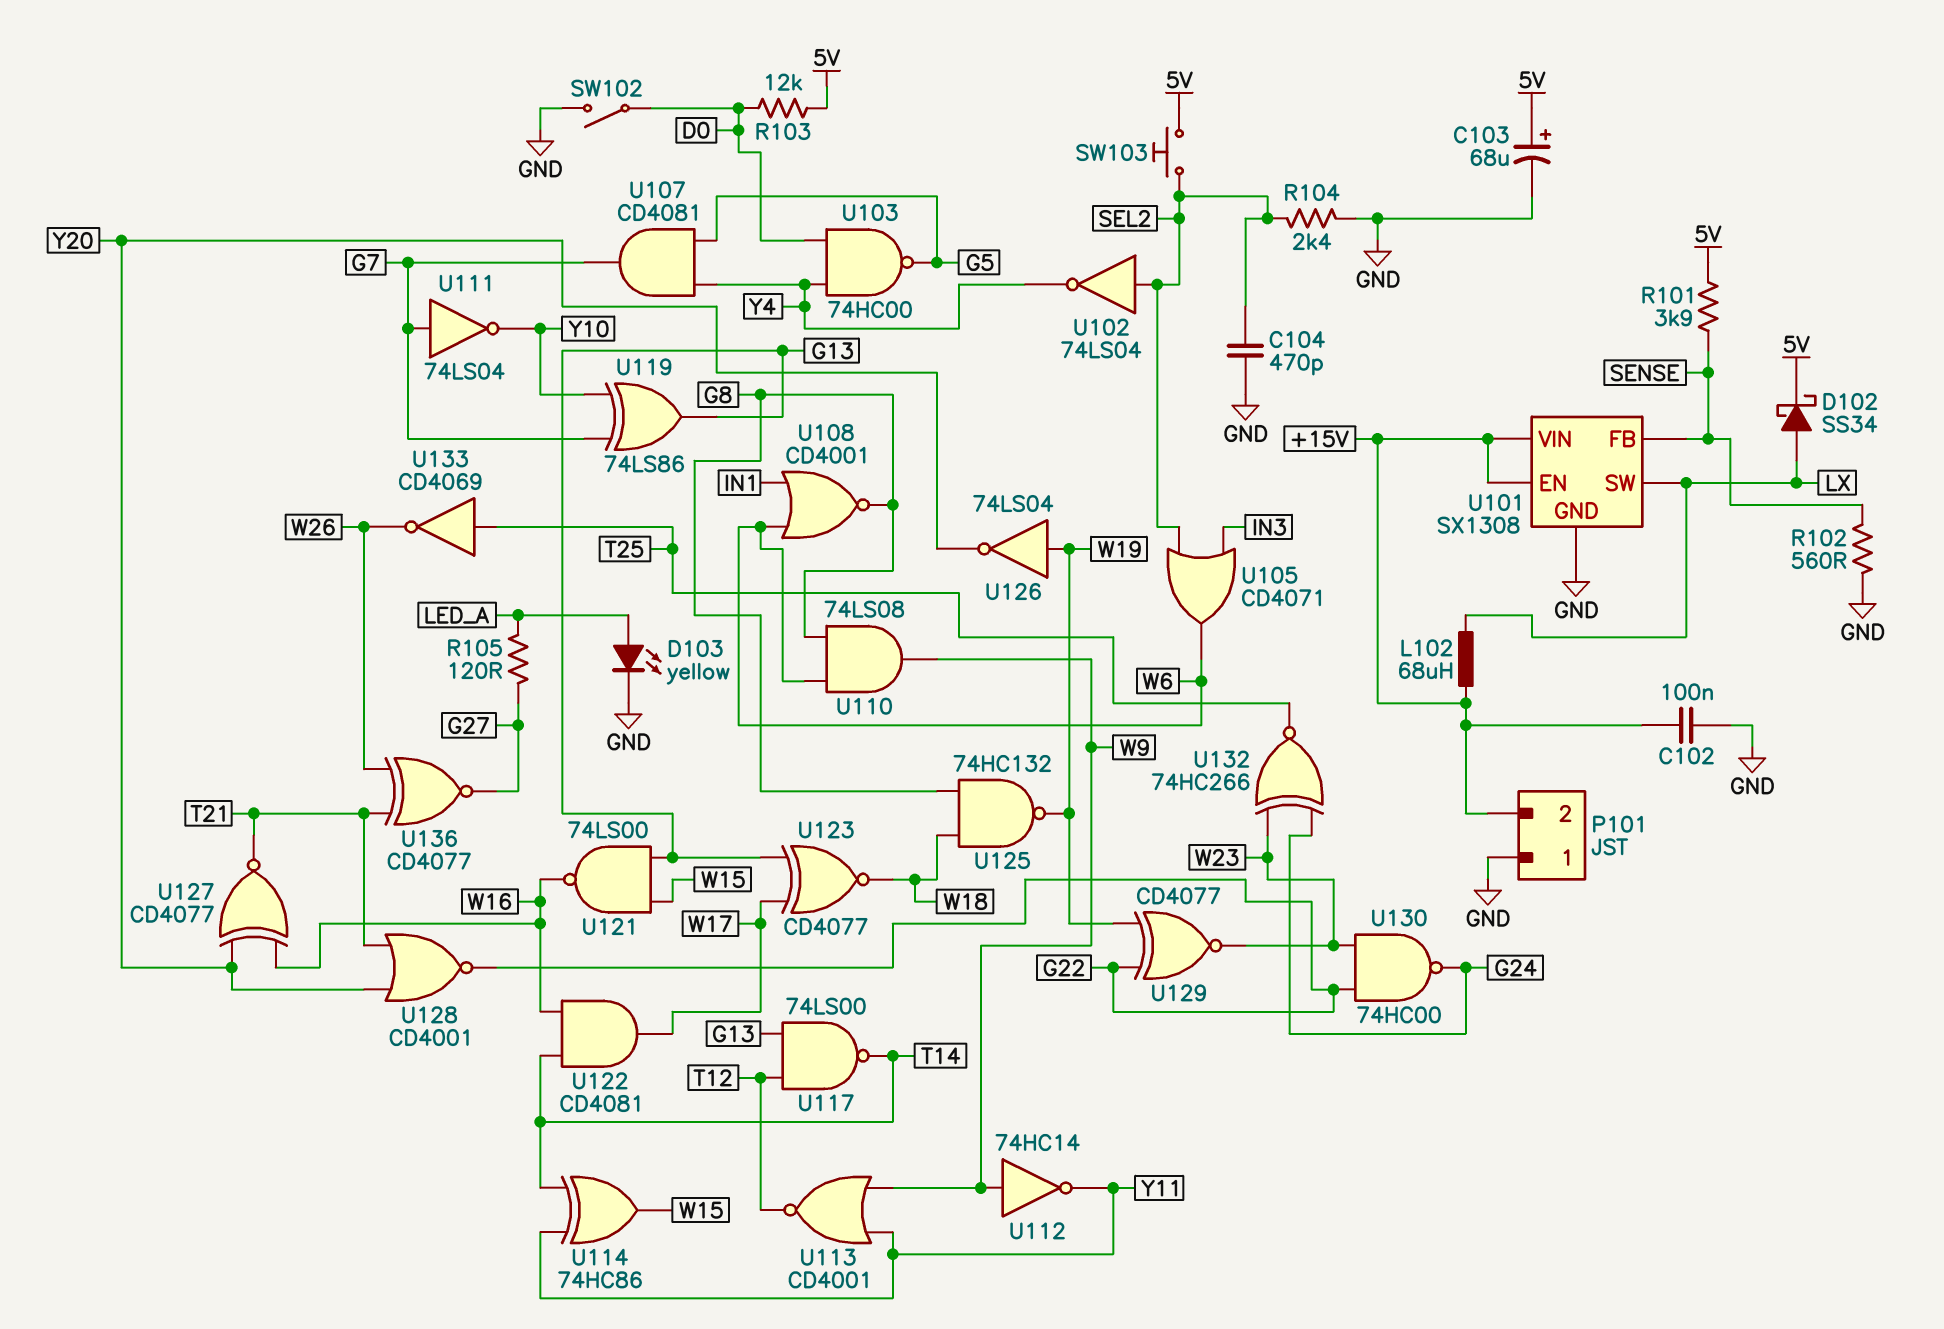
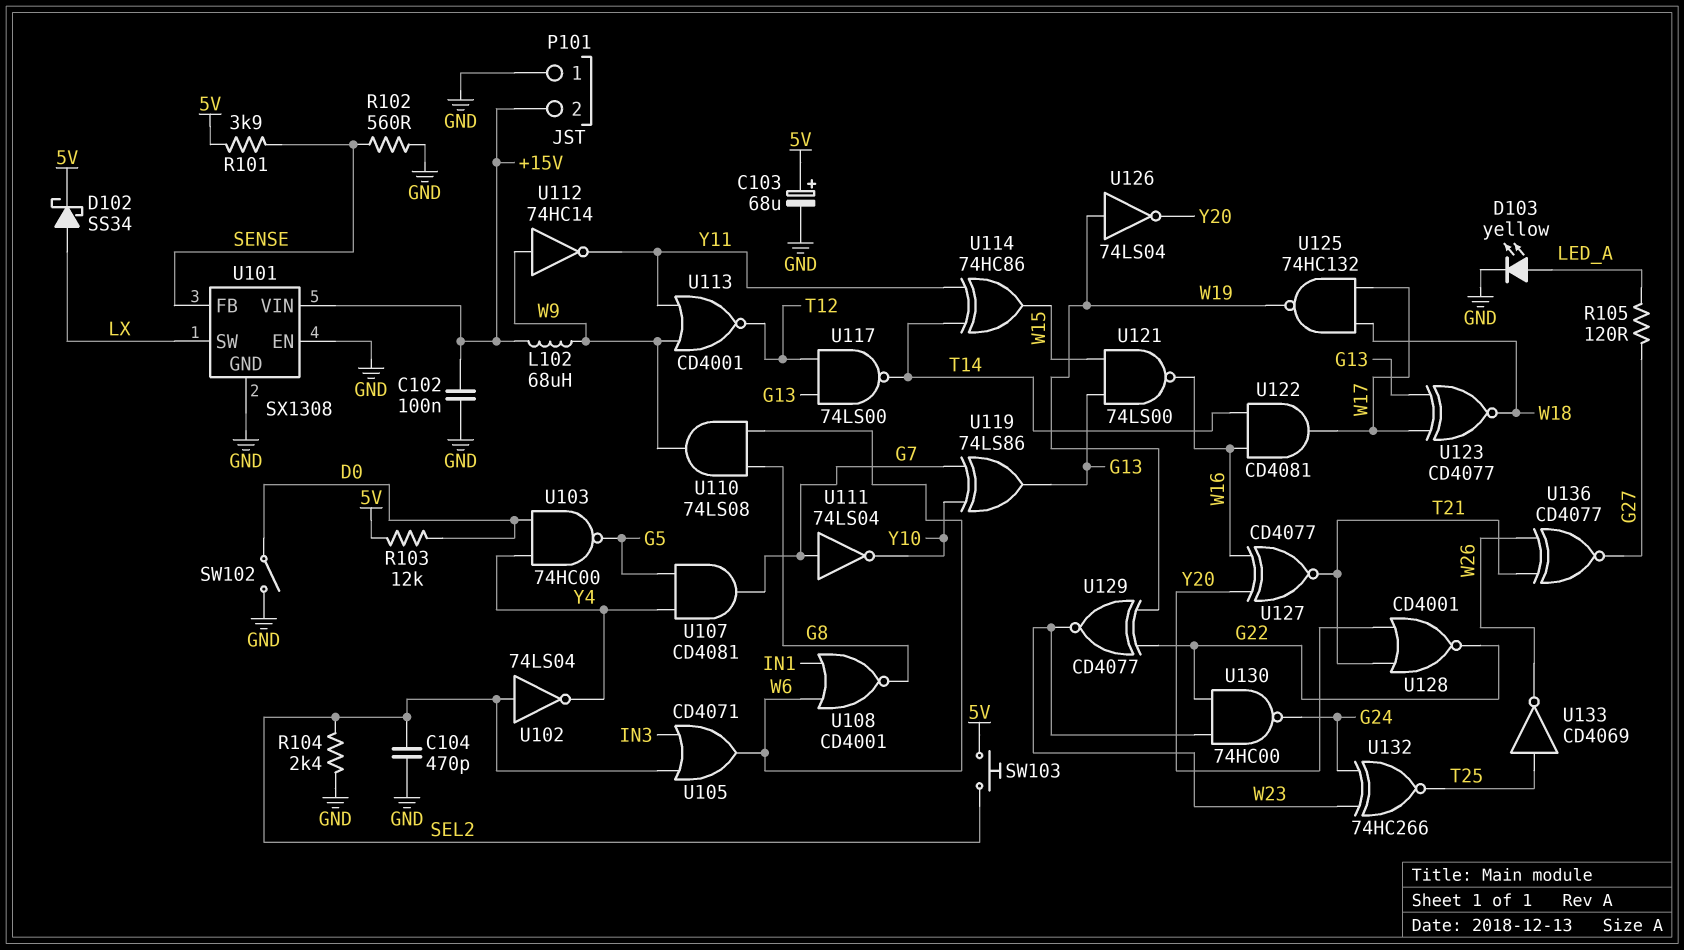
L102: 68uH (+15V, LX) -> 68uH (+15V, W9)
U101 pin EN: +15V -> GND
U125: NAND 74HC132 (in G8, in W18, out W19) -> NAND 74HC132 (in W17, in W18, out W19)

